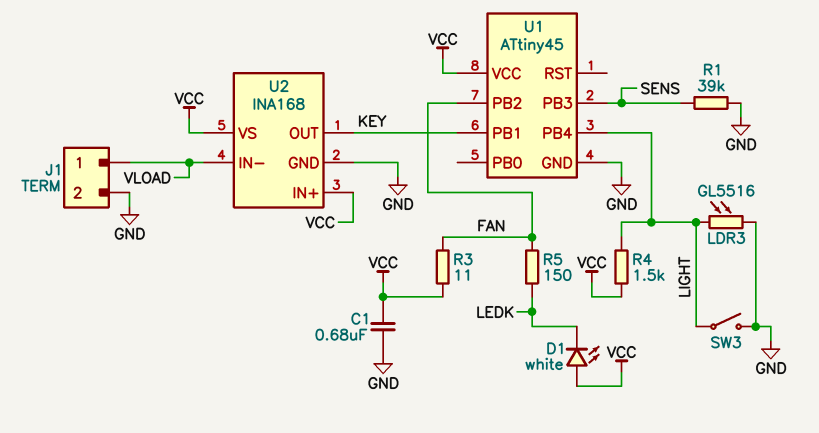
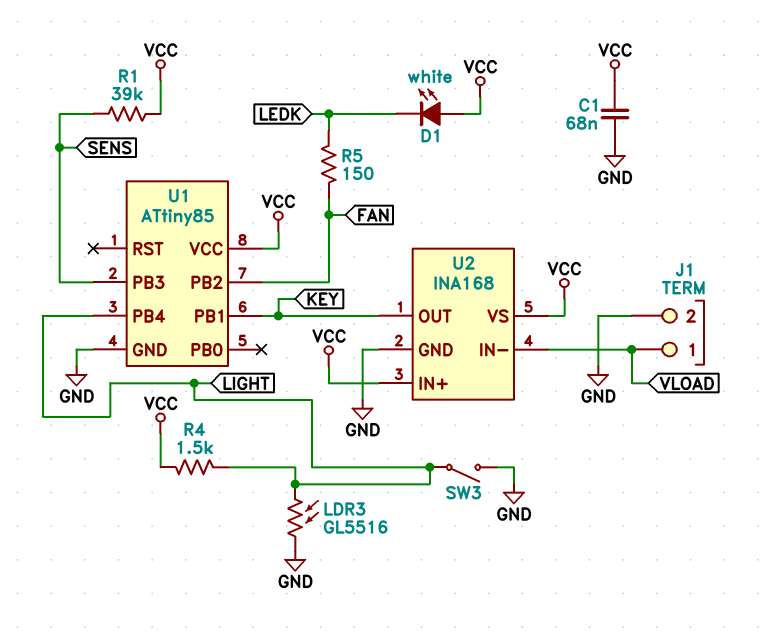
C1: 680nF (GND, VCC) -> 68nF (GND, VCC)
R1: 39k (GND, SENS) -> 39k (SENS, VCC)
R3: 11 (FAN, VCC) -> none
U1: ATtiny45 -> ATtiny85

